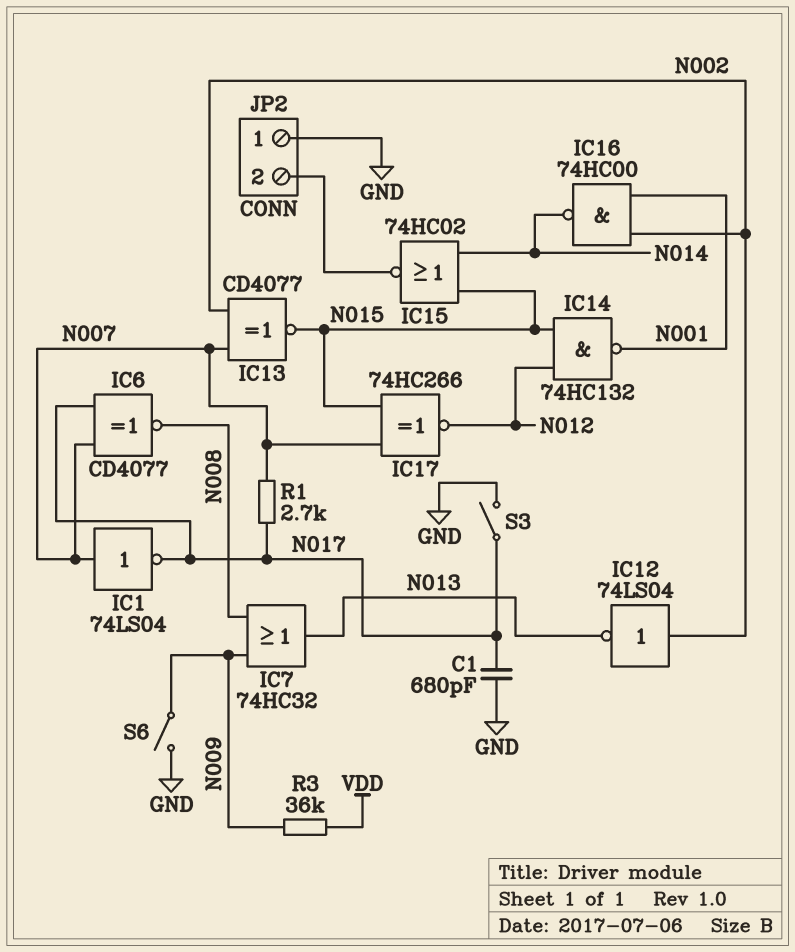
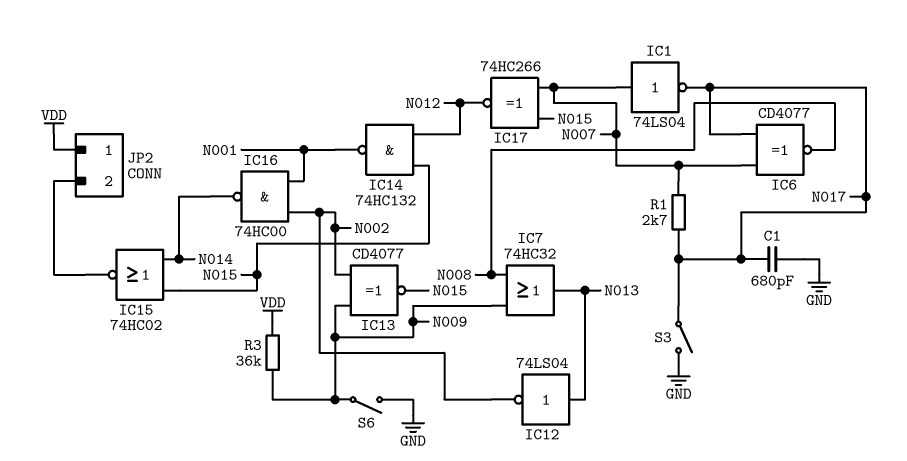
IC12: NOT 74LS04 (in N002, out N013) -> NOT 74LS04 (in N013, out N002)
IC13: XNOR CD4077 (in N002, in N007, out N015) -> XNOR CD4077 (in N002, in N009, out N015)
JP2 pin 1: GND -> VDD

